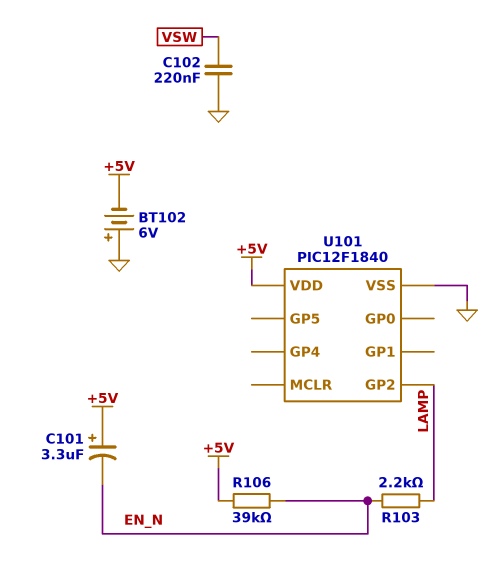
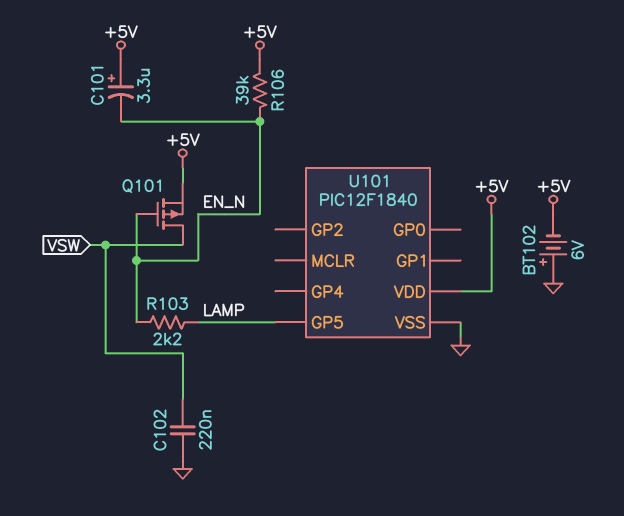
Q101: none -> PMOS (G EN_N, D VSW, S +5V)
U101 pin GP2: LAMP -> none
U101 pin GP5: none -> LAMP

